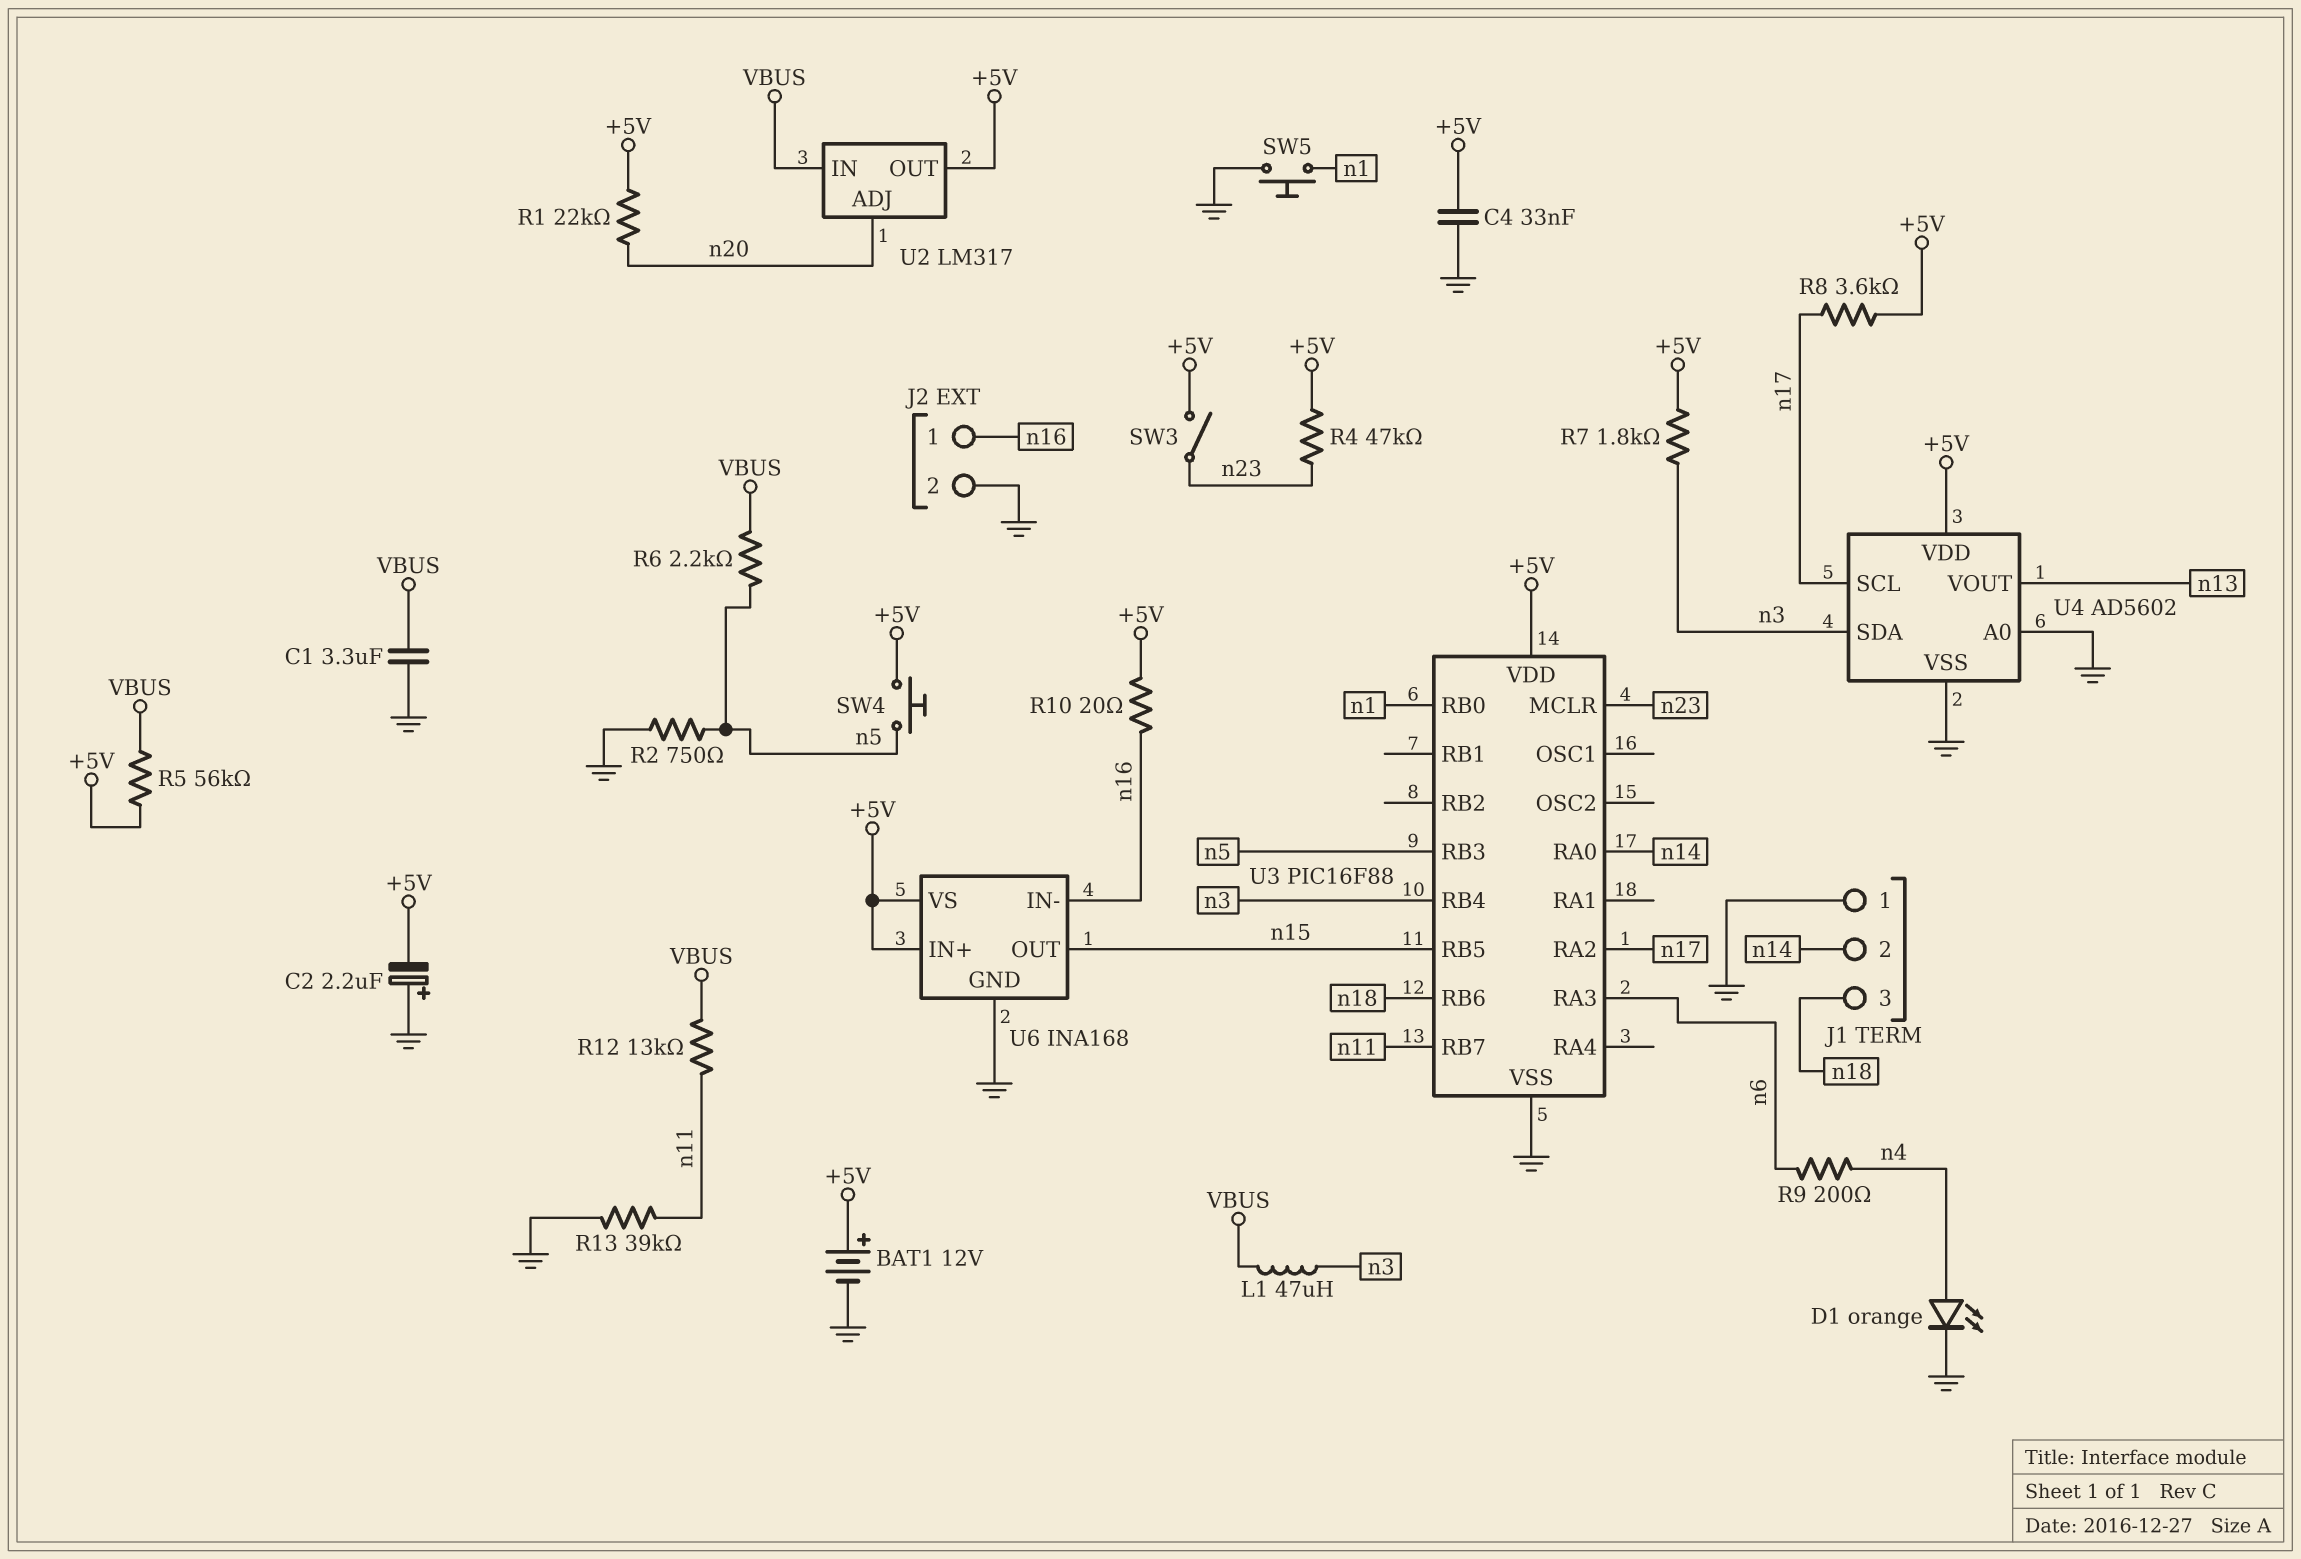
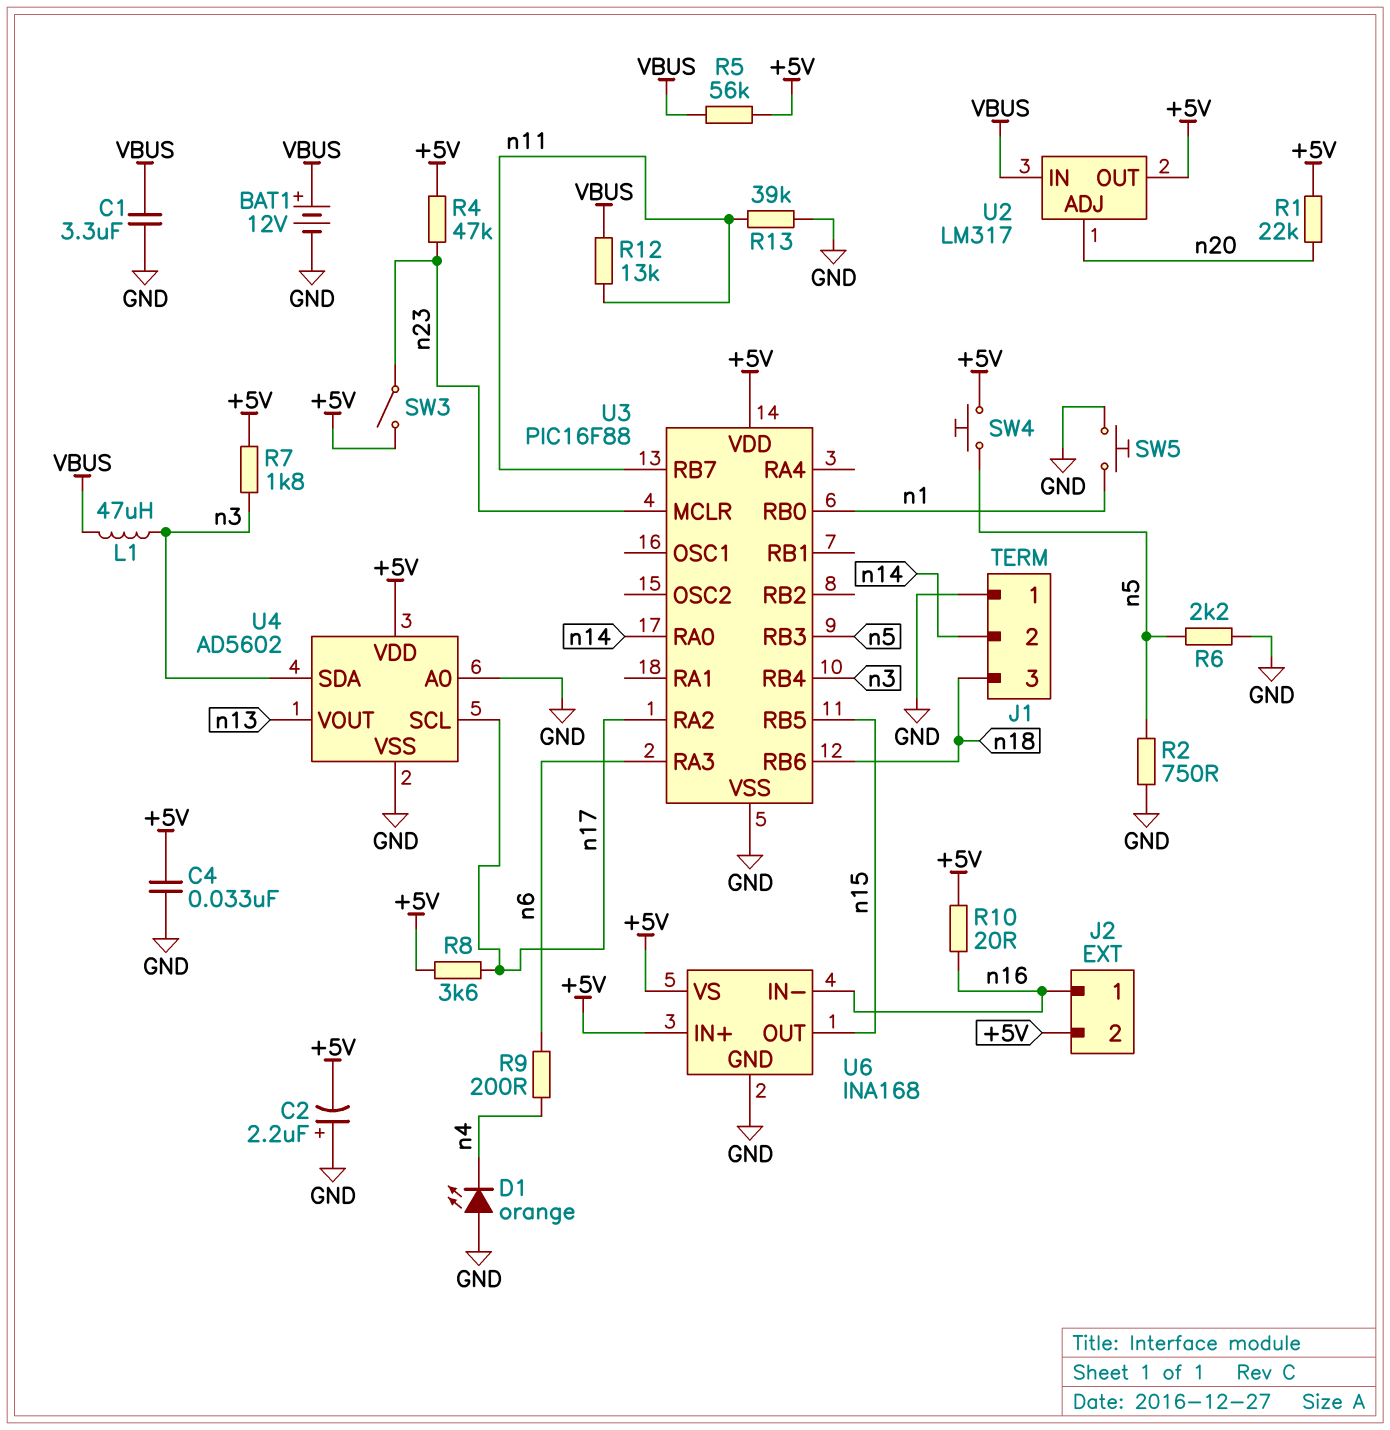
BAT1: 12V (plus +5V, minus GND) -> 12V (plus VBUS, minus GND)
D1: LED orange (A n4, K GND) -> LED orange (A GND, K n4)
J2 pin 2: GND -> +5V
R6: 2.2k (VBUS, n5) -> 2.2k (GND, n5)

